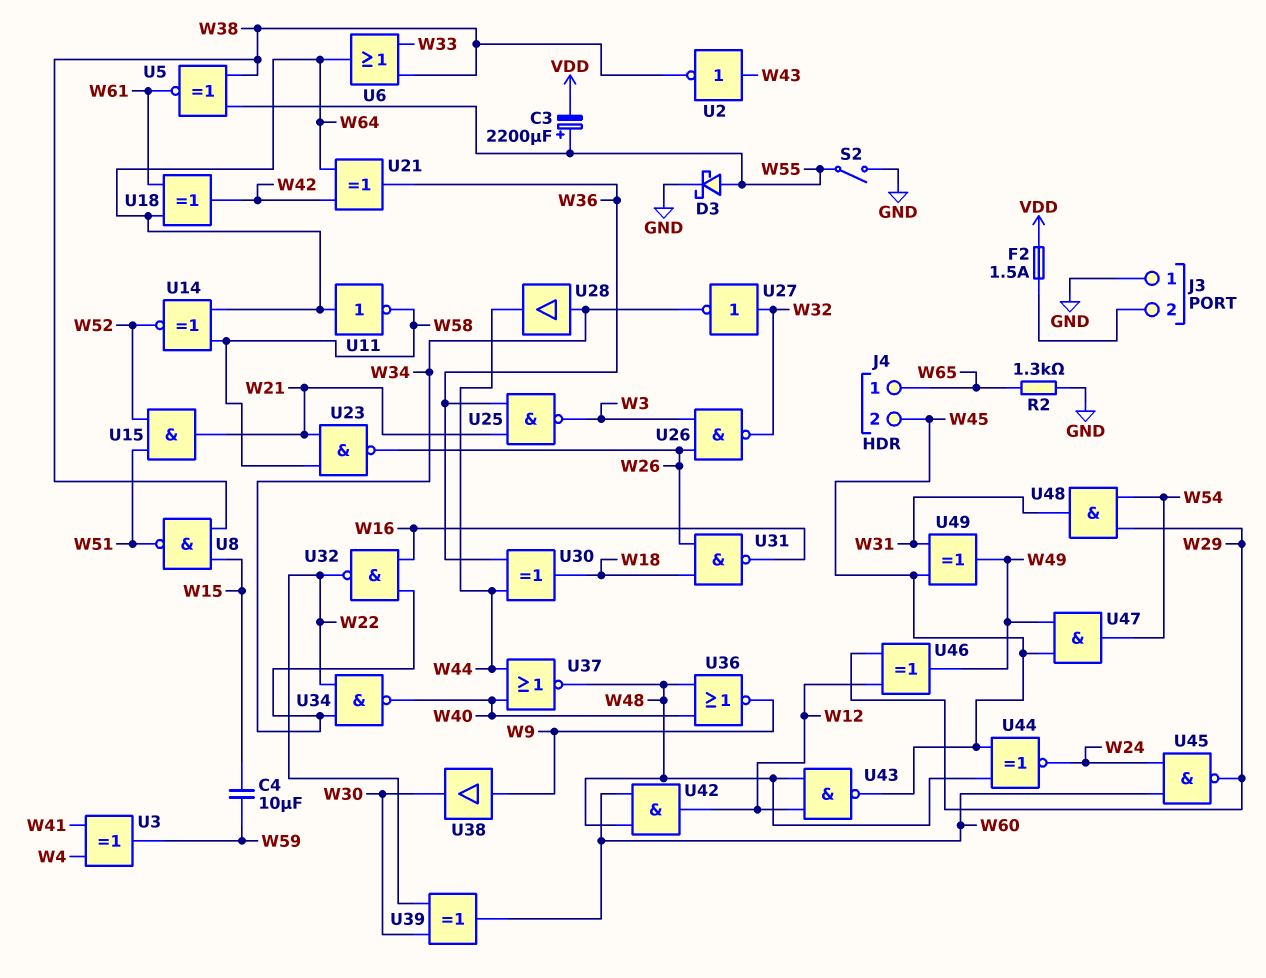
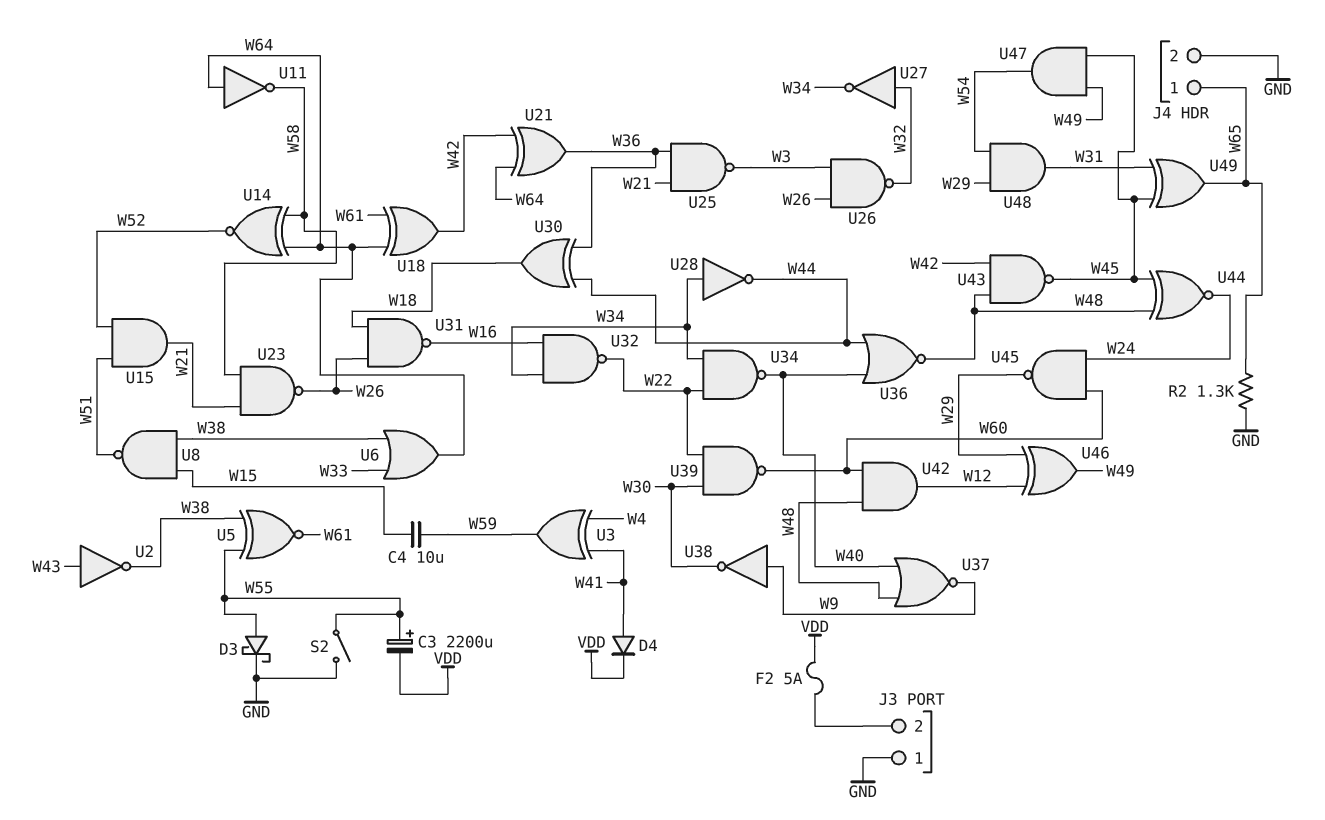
D4: none -> diode (A W41, K VDD)
F2: 1.5A (J3/2, VDD) -> 5A (J3/2, VDD)
J4 pin 2: W45 -> GND
U28: buffer (in W34, out W44) -> NOT (in W34, out W44)
U36: NOR (in W40, in W48, out W9) -> NOR (in W40, in W44, out W48)
U37: NOR (in W40, in W44, out W48) -> NOR (in W40, in W48, out W9)
U38: buffer (in W9, out W30) -> NOT (in W9, out W30)
U39: XOR (in W22, in W30, out W60) -> NAND (in W22, in W30, out W60)
U43: NAND (in W12, in W48, out W45) -> NAND (in W42, in W48, out W45)
U49: XOR (in W31, in W45, out W49) -> XOR (in W31, in W45, out W65)

